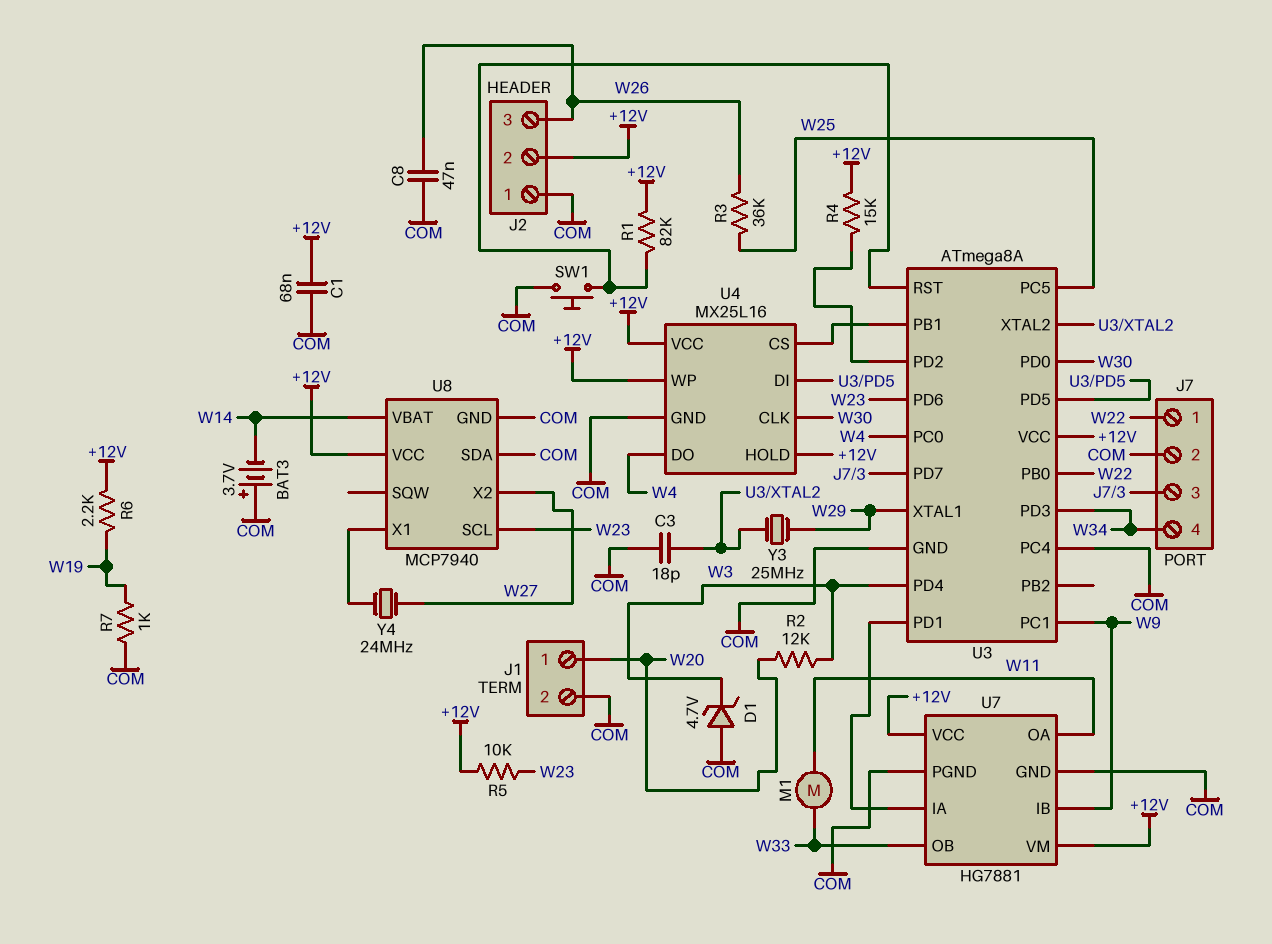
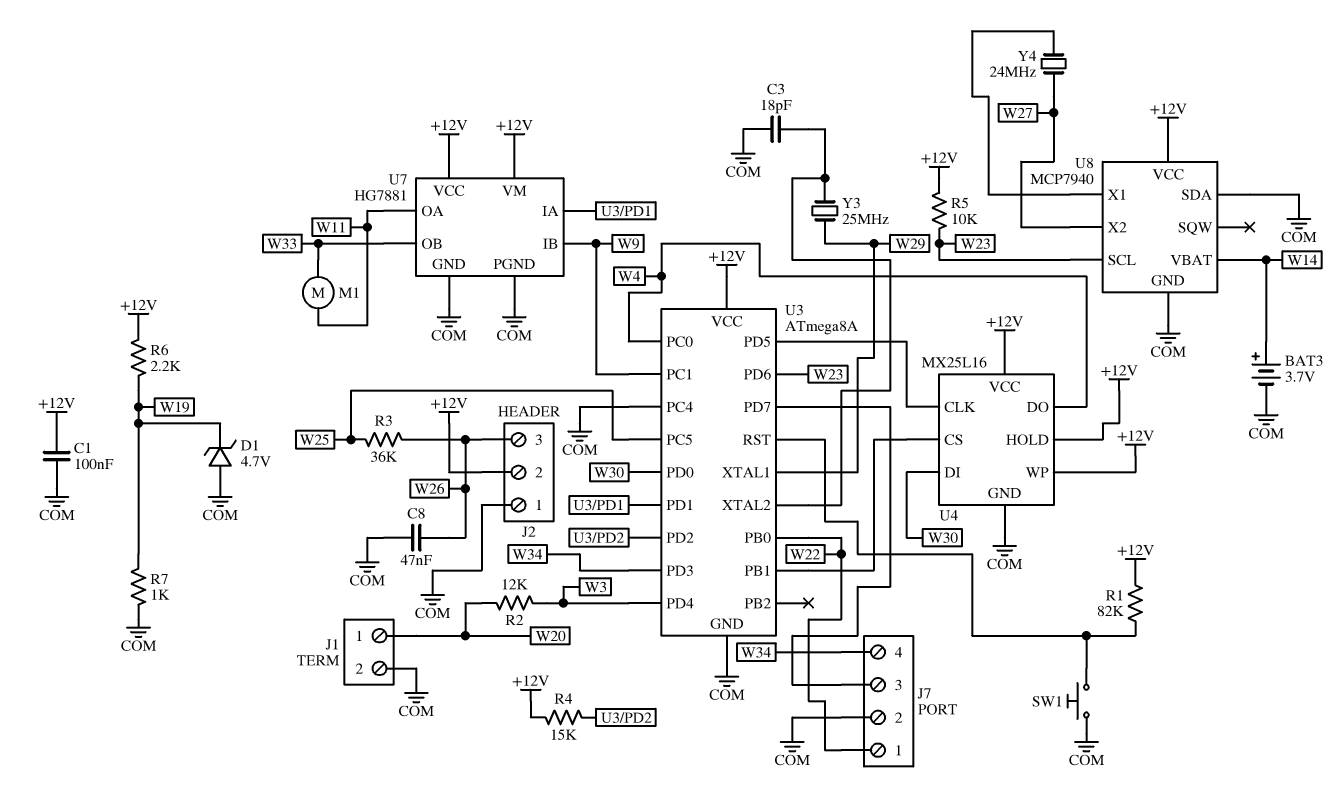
BAT3: 3.7V (plus COM, minus W14) -> 3.7V (plus W14, minus COM)
C1: 68nF (+12V, COM) -> 100nF (+12V, COM)
D1: zener 4.7V (A COM, K W3) -> zener 4.7V (A COM, K W19)
U4 pin CLK: W30 -> U3/PD5
U4 pin DI: U3/PD5 -> W30

